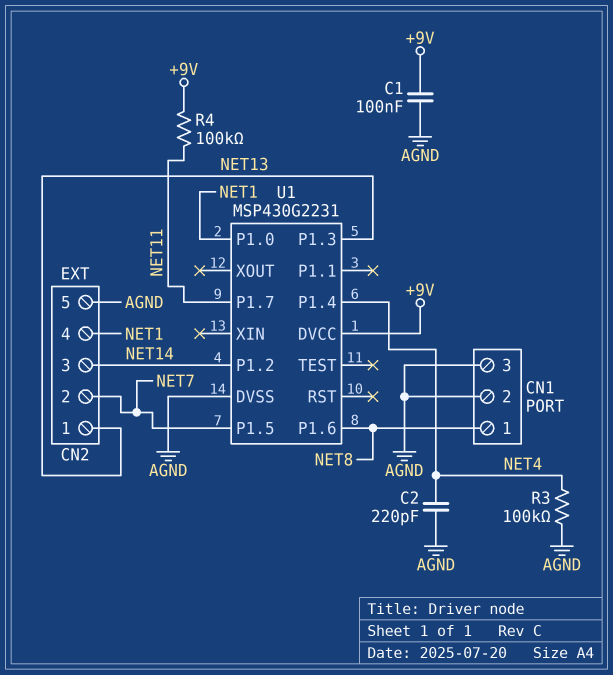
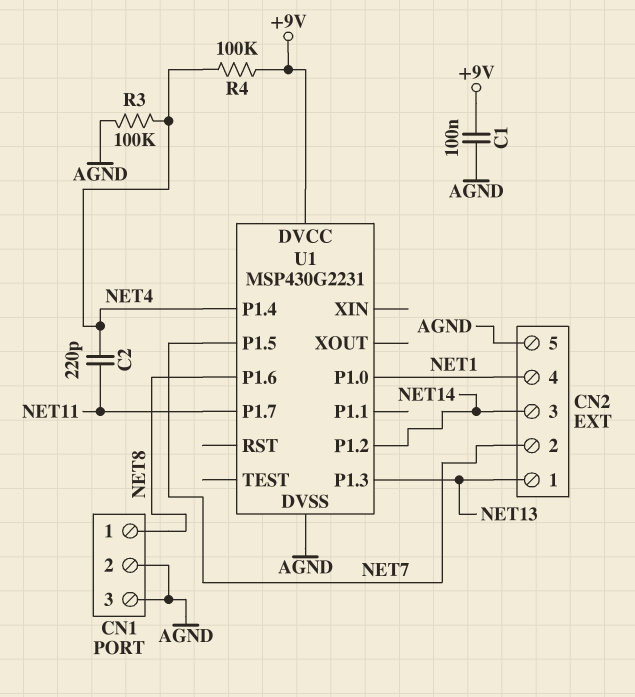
C2: 220pF (AGND, NET4) -> 220pF (NET4, NET11)
R4: 100k (+9V, NET11) -> 100k (+9V, NET4)

